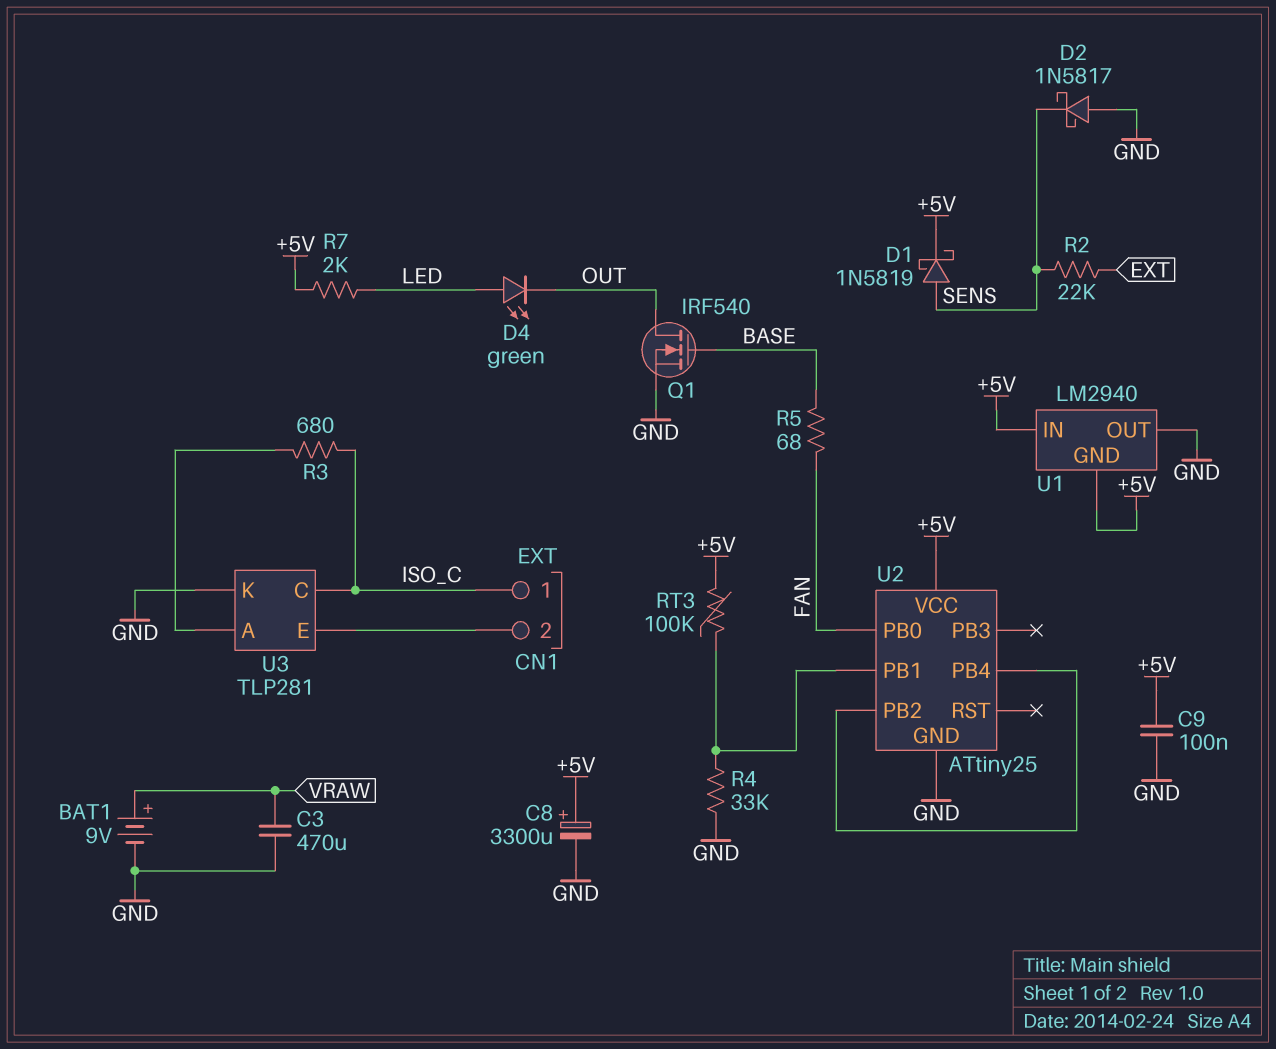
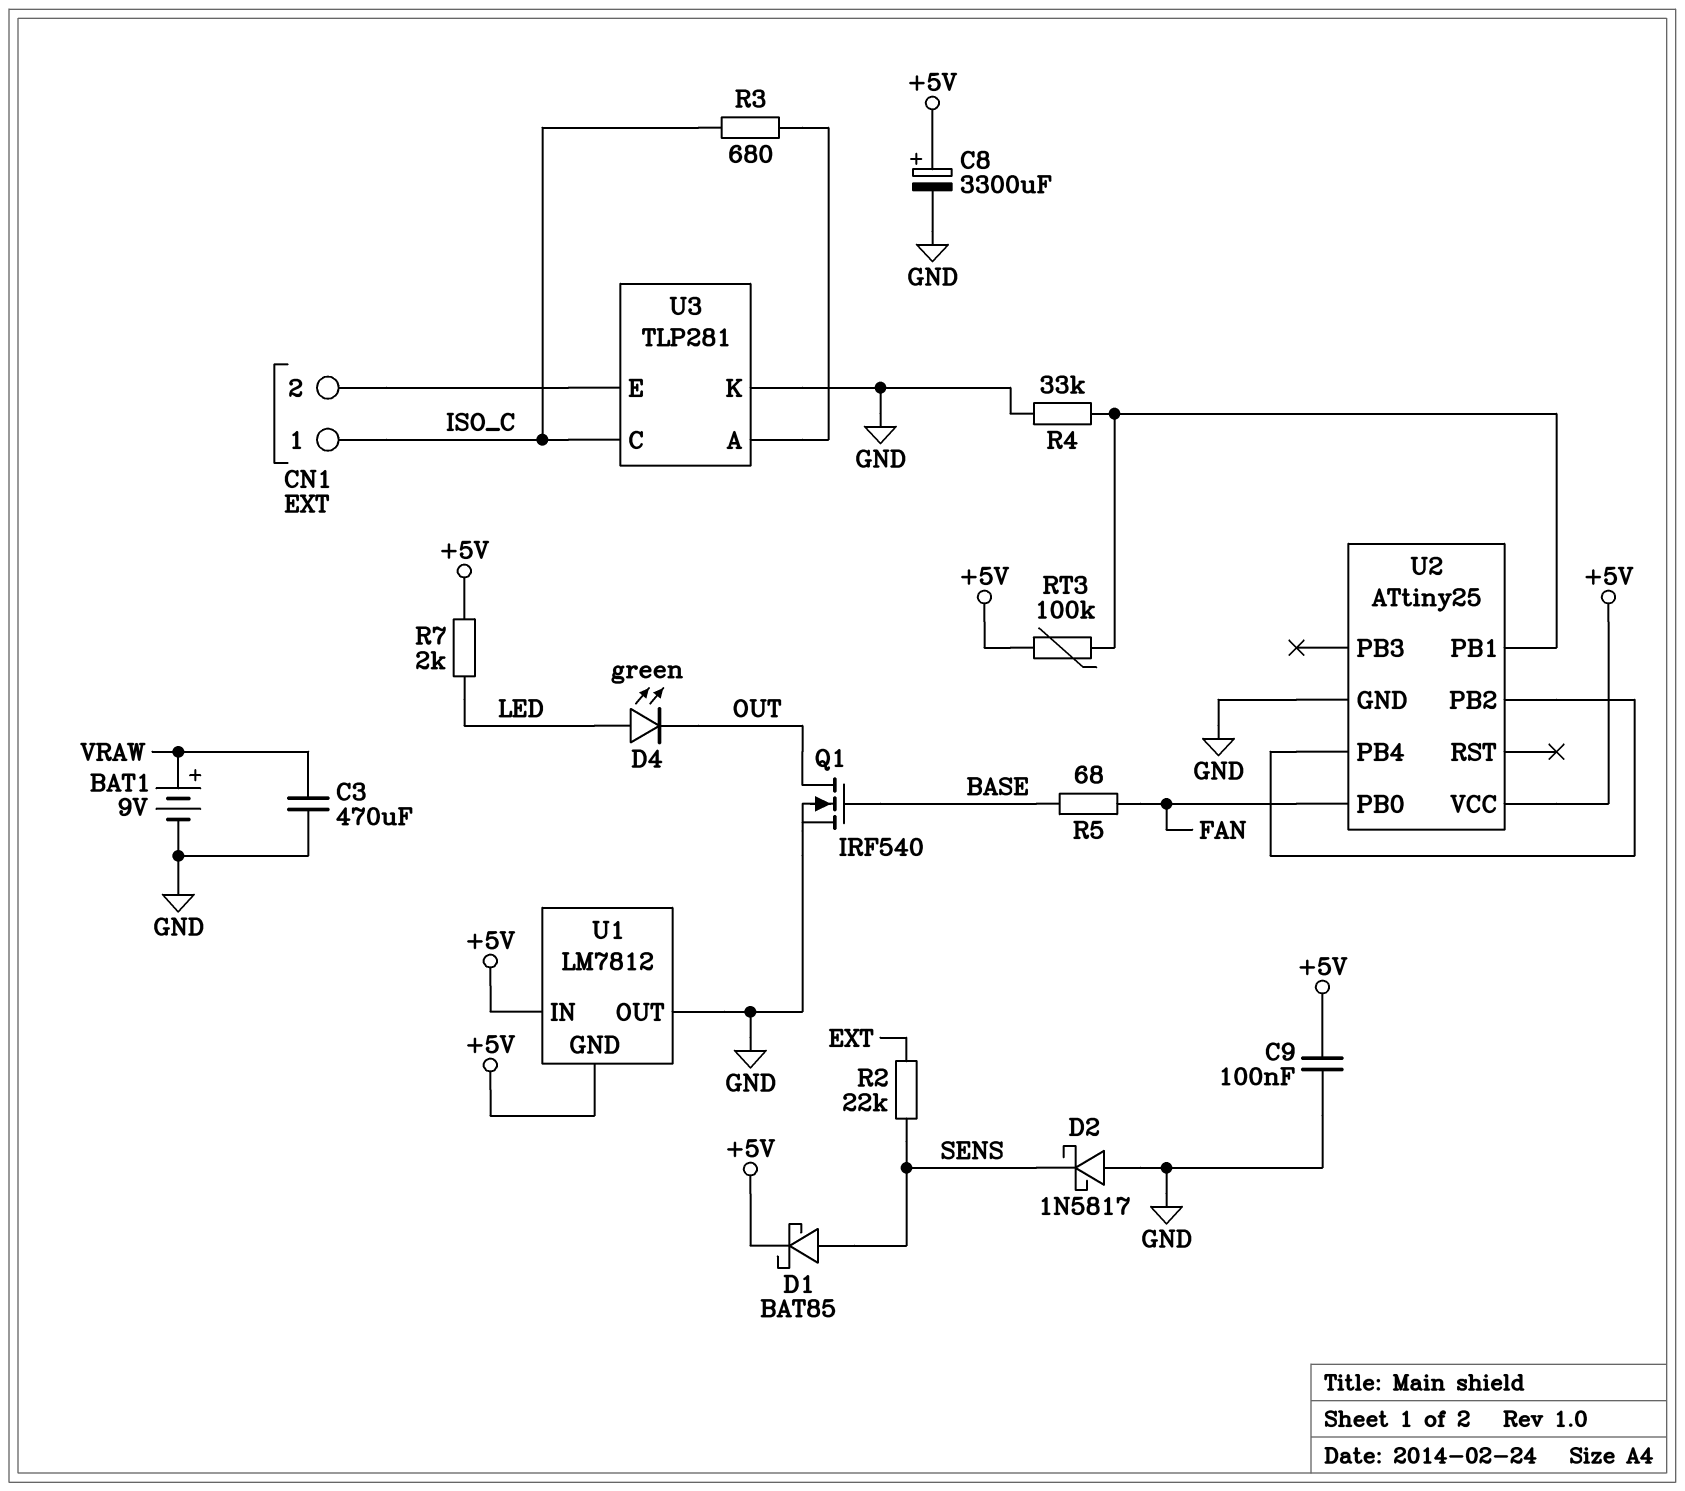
D1: schottky 1N5819 (A SENS, K +5V) -> schottky BAT85 (A SENS, K +5V)
U1: LM2940 -> LM7812

